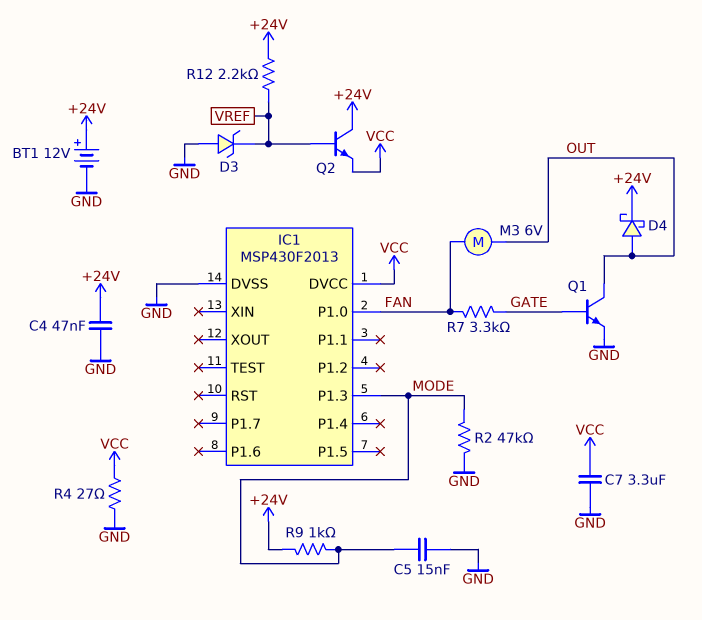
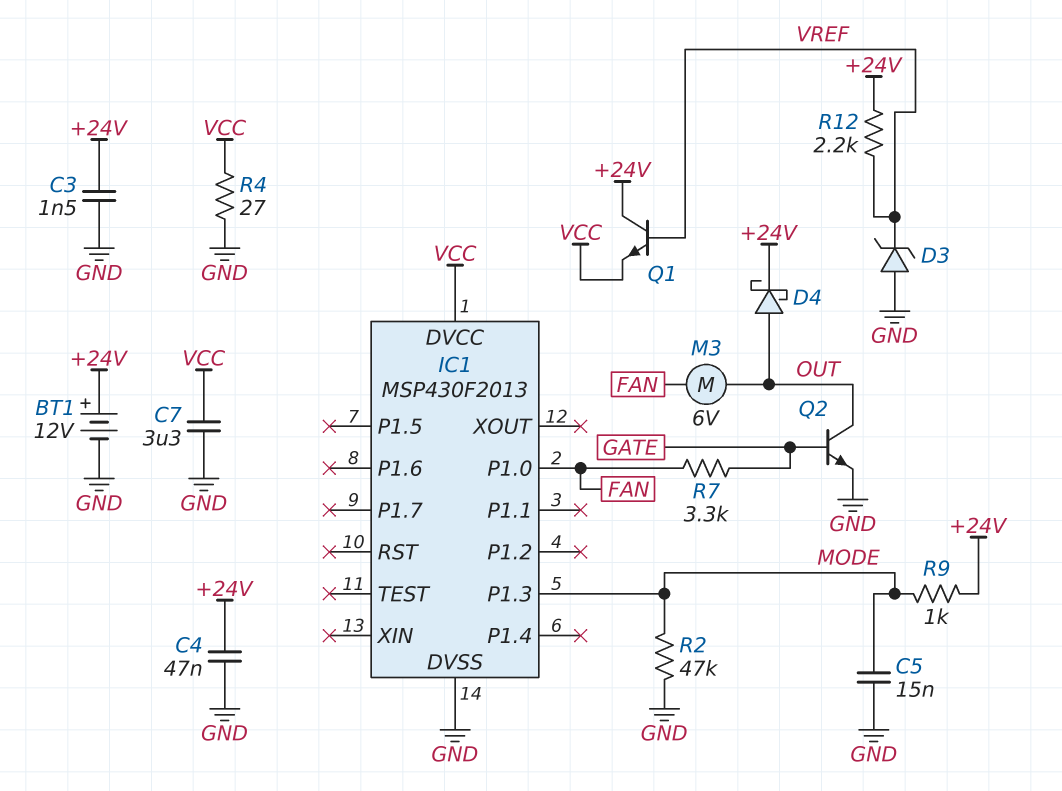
C3: none -> 1.5nF (+24V, GND)
Q1: NPN (B GATE, C OUT, E GND) -> NPN (B VREF, C +24V, E VCC)
Q2: NPN (B VREF, C +24V, E VCC) -> NPN (B GATE, C OUT, E GND)

